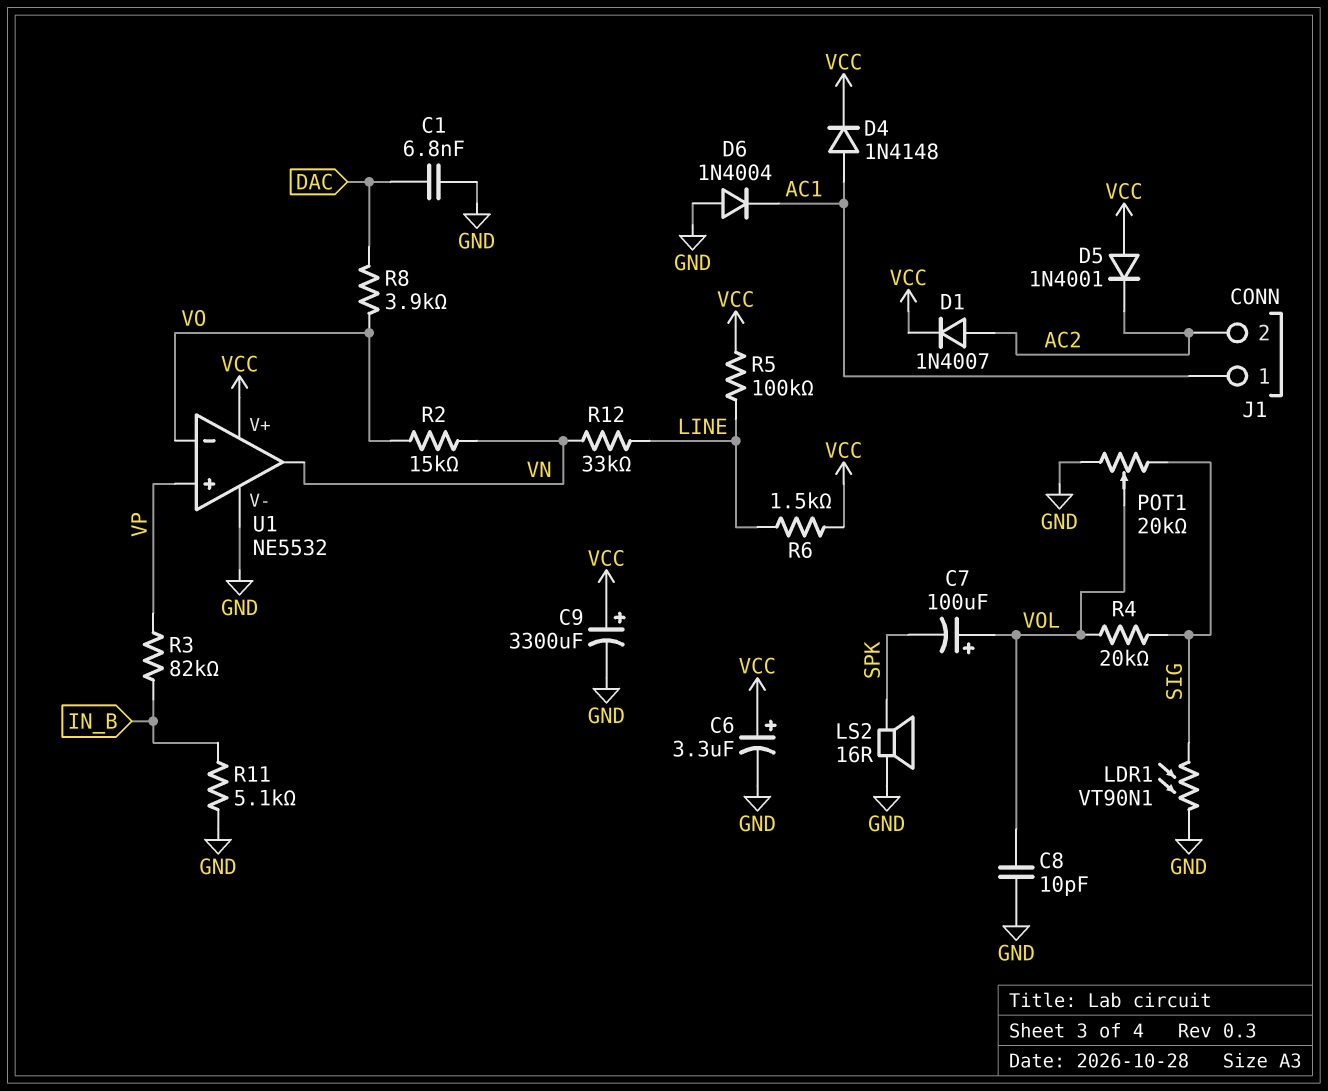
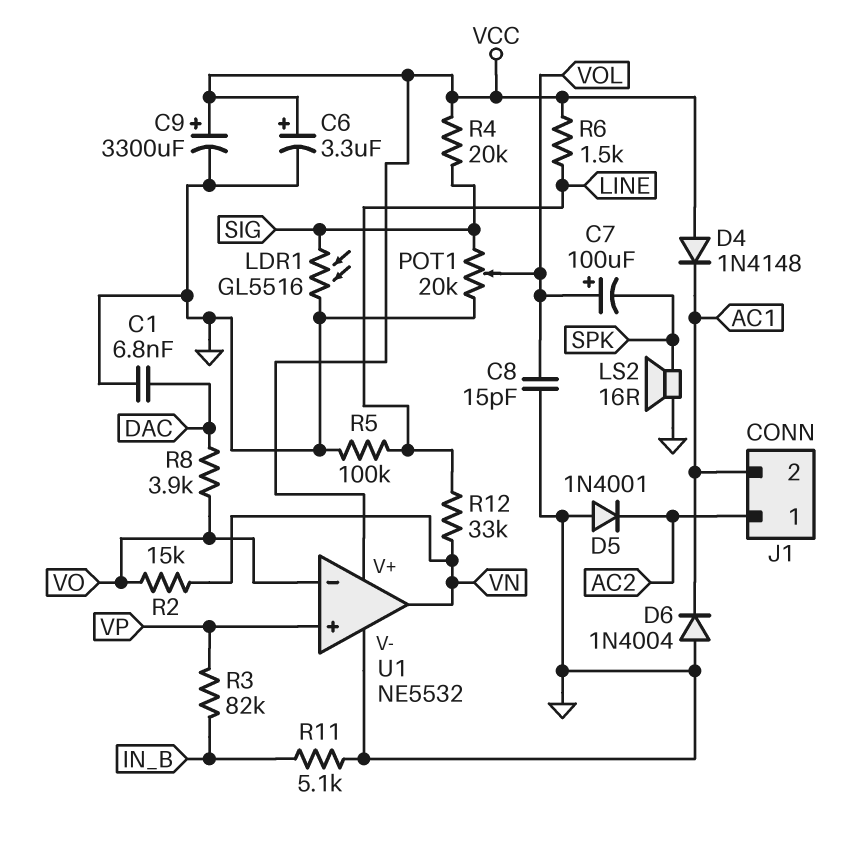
C8: 10pF (GND, VOL) -> 15pF (GND, VOL)
D1: diode 1N4007 (A AC2, K VCC) -> none
D4: diode 1N4148 (A AC1, K VCC) -> diode 1N4148 (A VCC, K AC1)
D5: diode 1N4001 (A VCC, K AC2) -> diode 1N4001 (A GND, K AC2)
J1 pin 1: AC1 -> AC2
J1 pin 2: AC2 -> AC1
LDR1: VT90N1 (GND, SIG) -> GL5516 (GND, SIG)
R4: 20k (SIG, VOL) -> 20k (SIG, VCC)
R5: 100k (LINE, VCC) -> 100k (GND, LINE)

